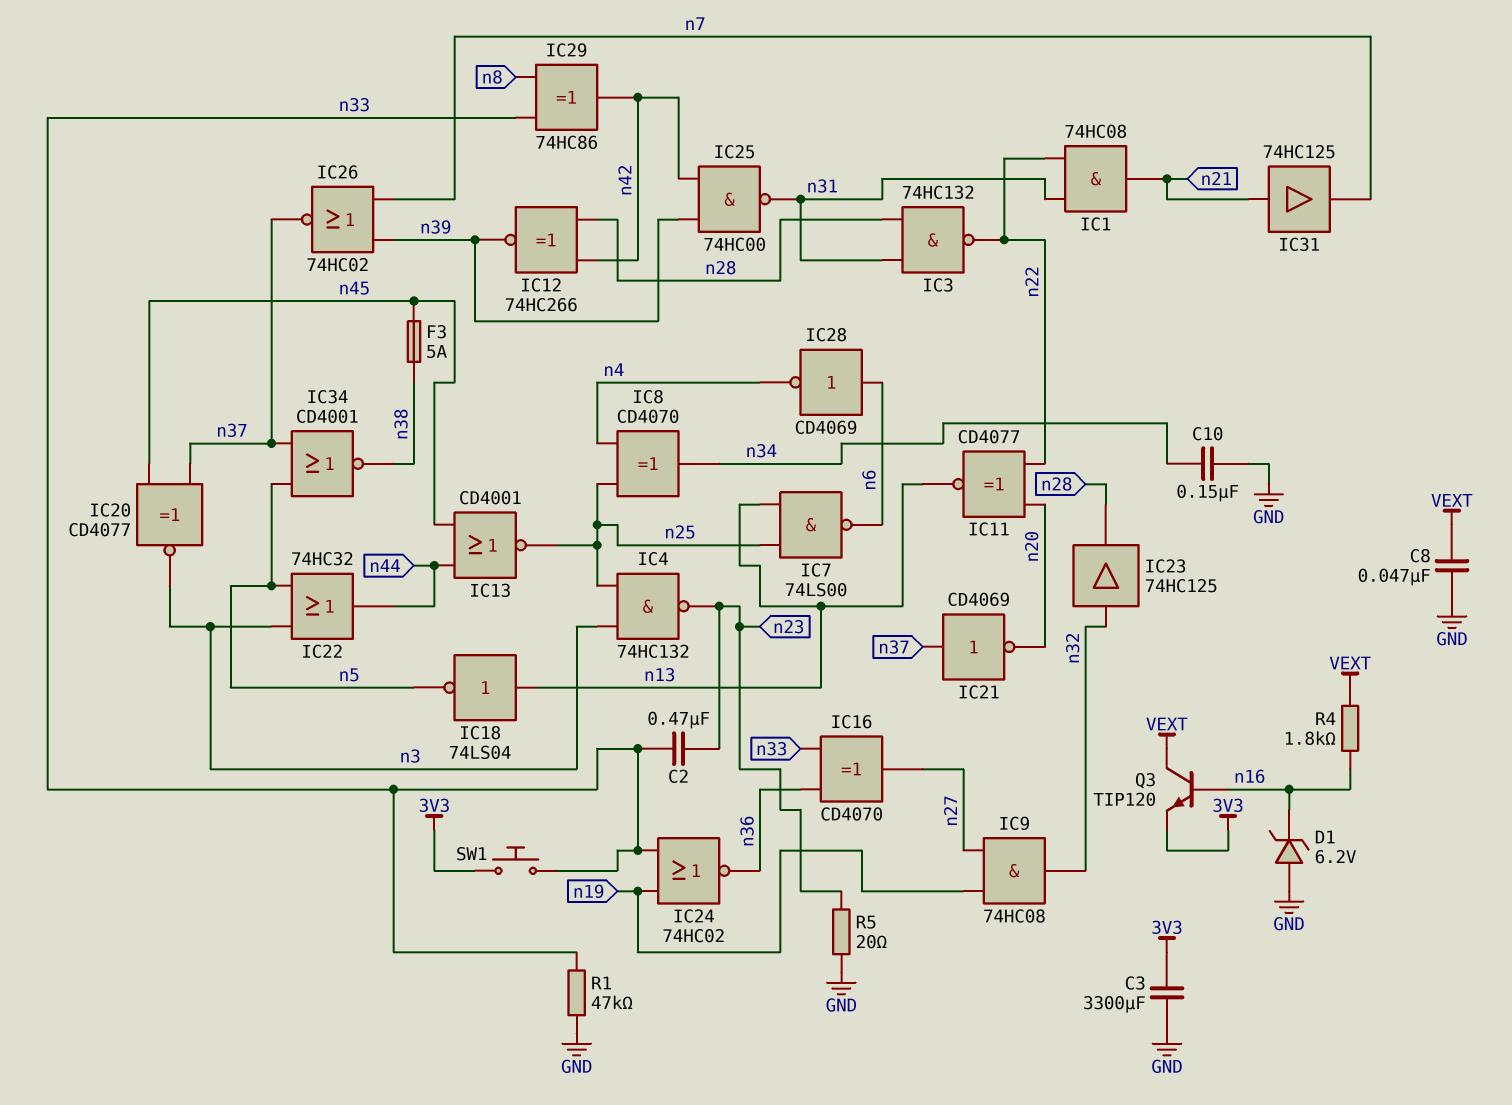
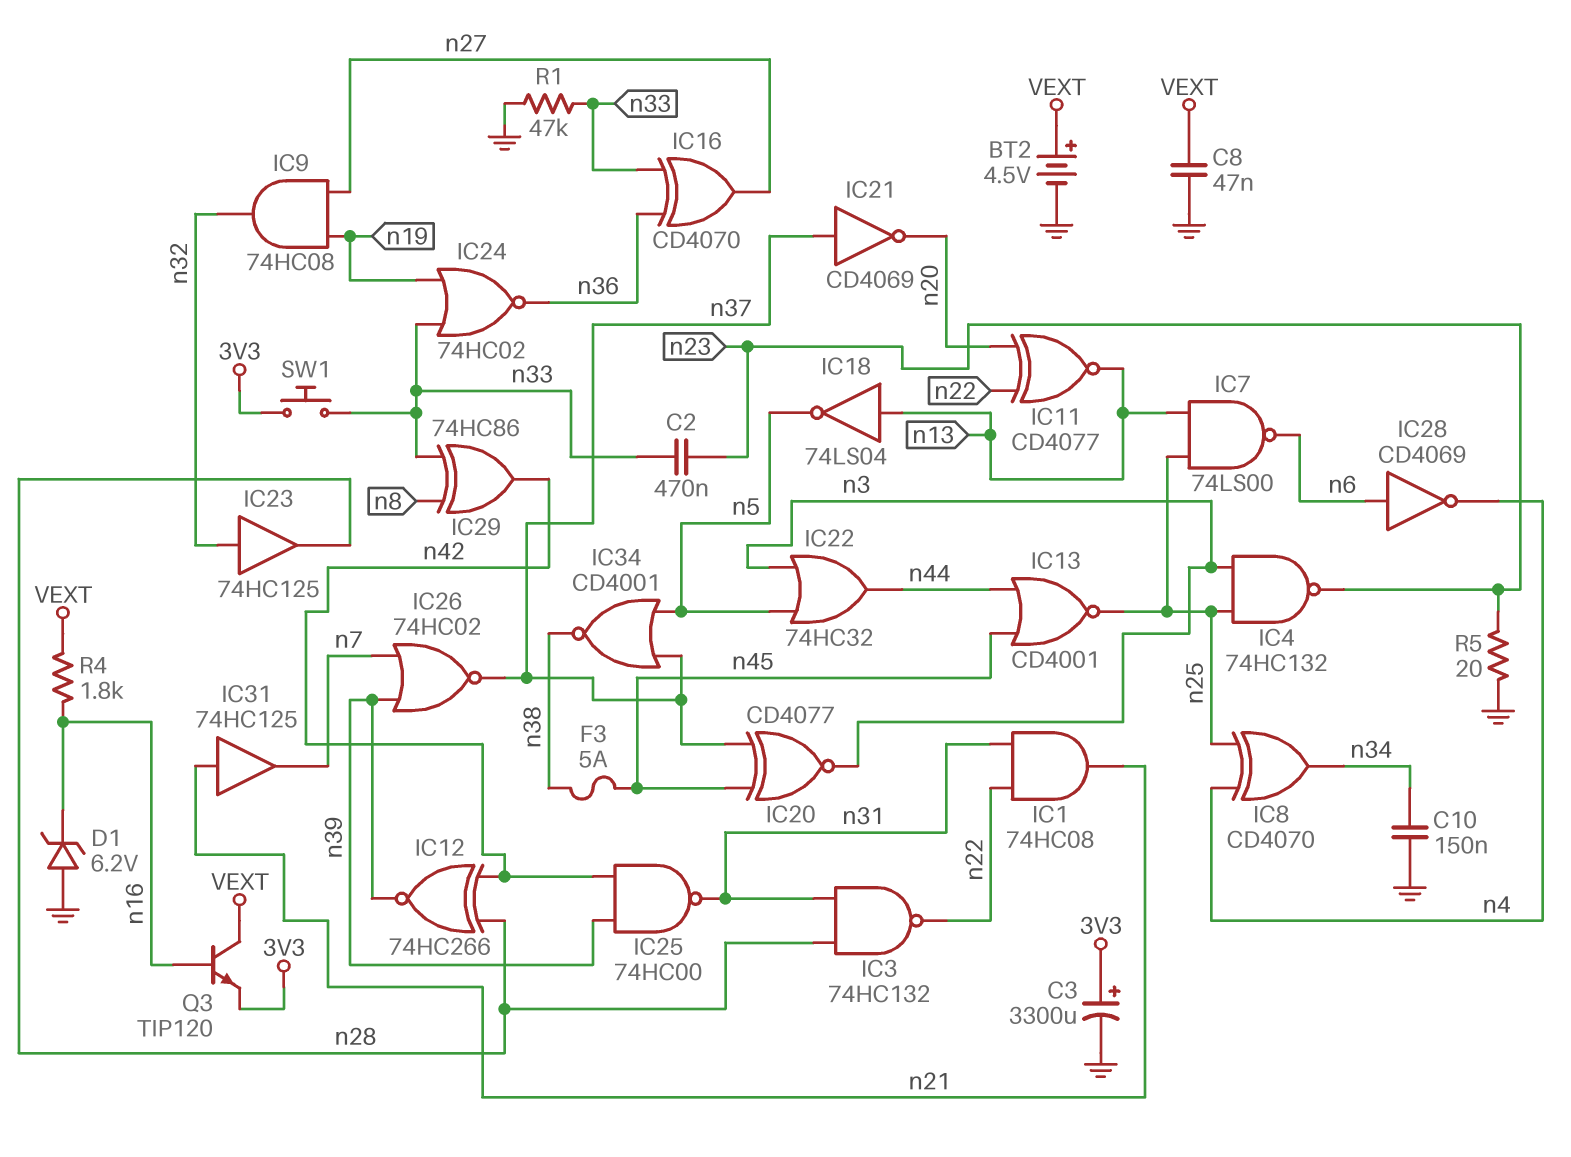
BT2: none -> 4.5V (plus VEXT, minus GND)
C3: 3300uF (3V3, GND) -> 3300uF (plus 3V3, minus GND)

